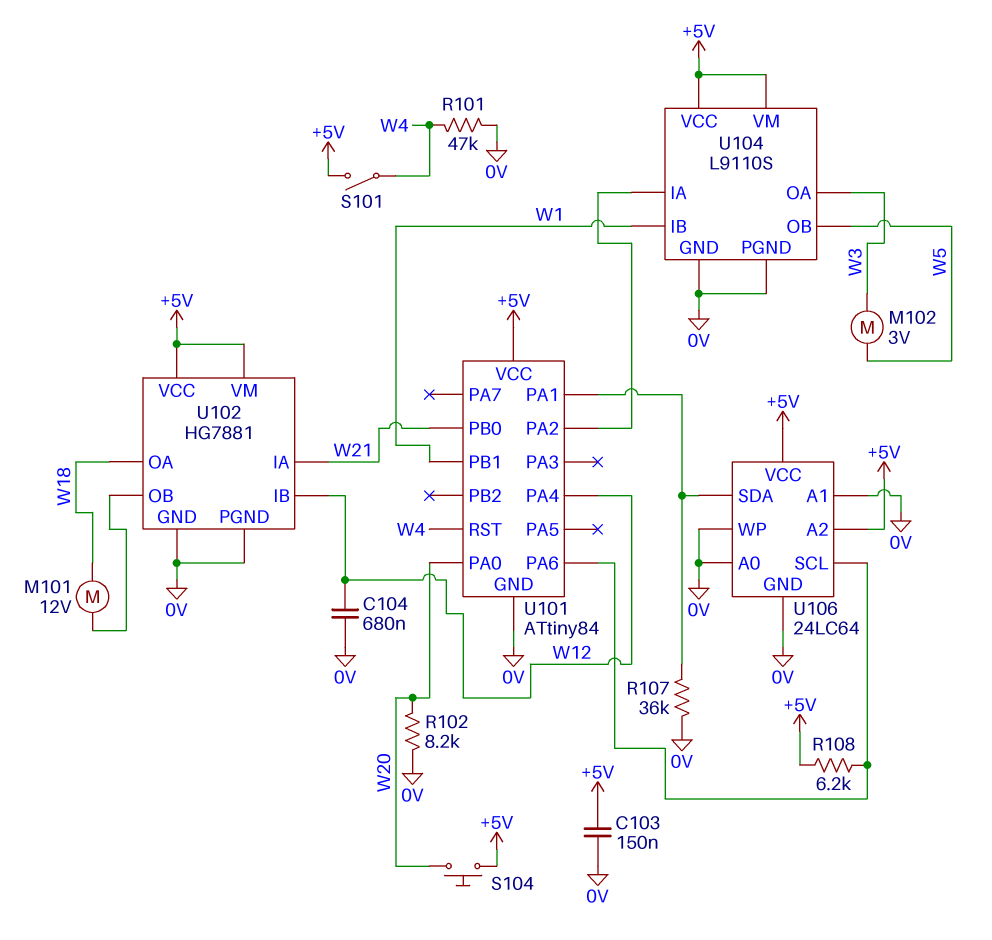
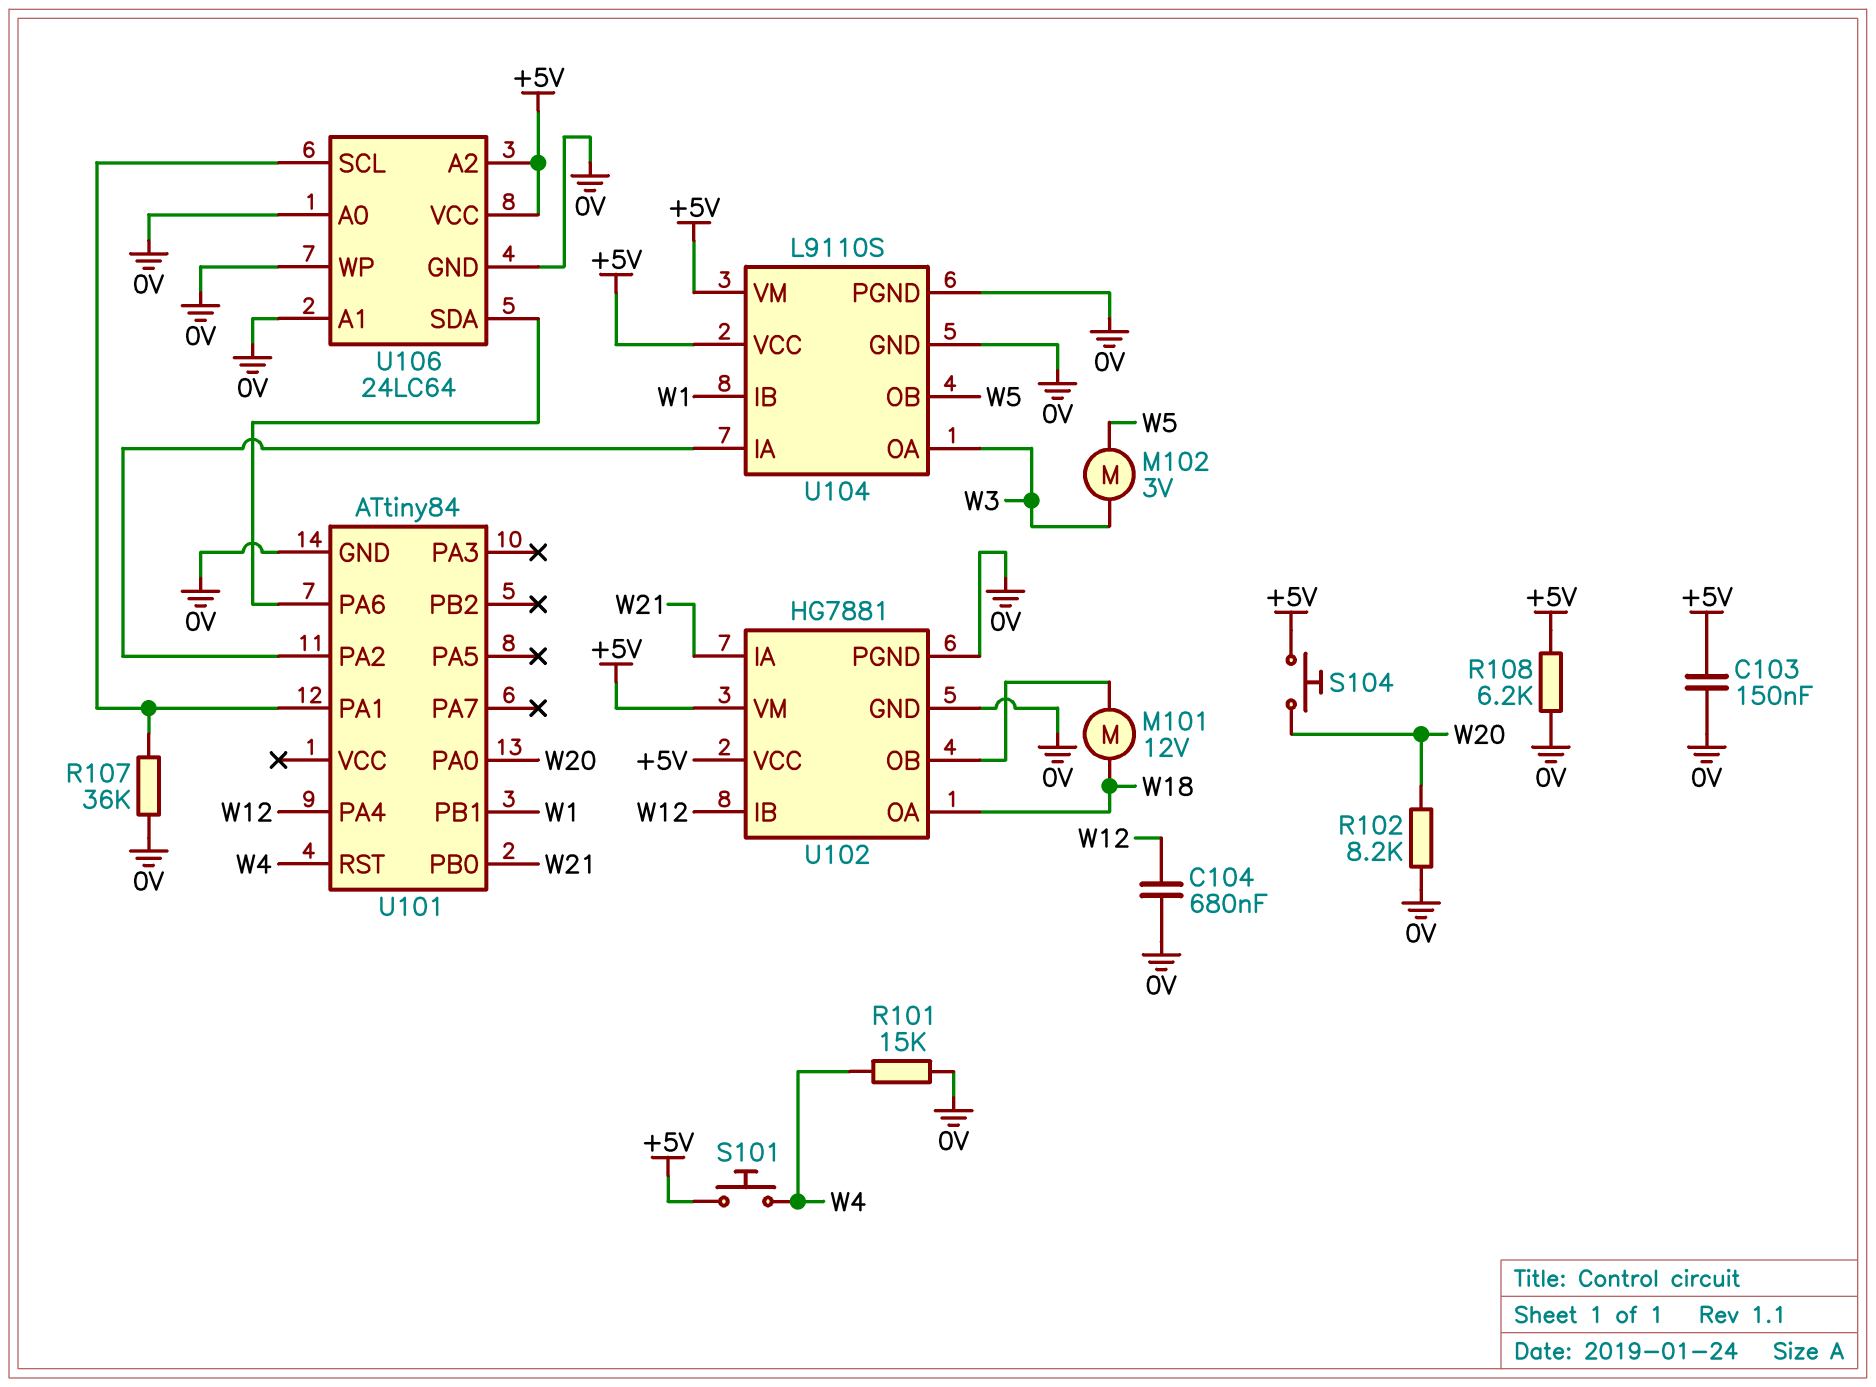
R101: 47k (0V, W4) -> 15k (0V, W4)
R108: 6.2k (+5V, U101/PA6) -> 6.2k (+5V, 0V)
S101: switch (+5V, W4) -> button (+5V, W4)
U101 pin VCC: +5V -> none
U106 pin SCL: U101/PA6 -> U101/PA1
U106 pin SDA: U101/PA1 -> U101/PA6

